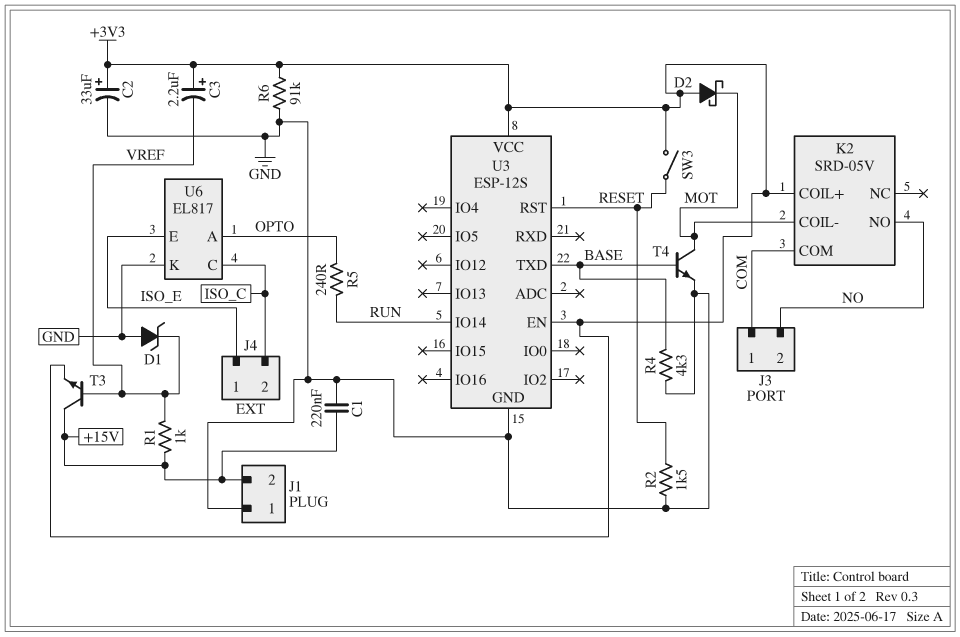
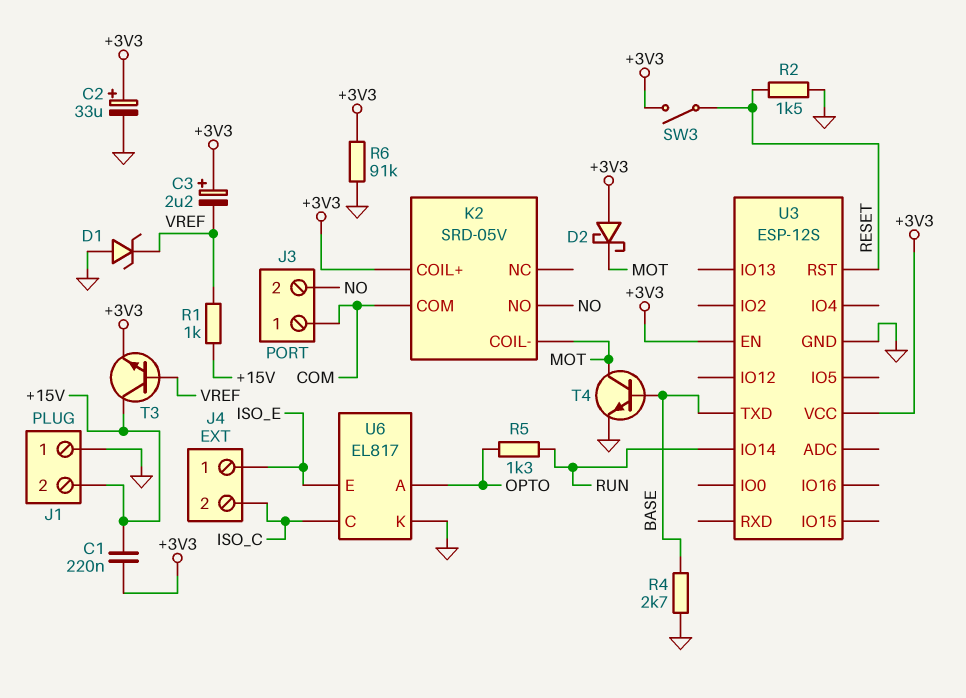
C1: 220nF (+15V, GND) -> 220nF (+3V3, +15V)
R4: 4.3k (BASE, GND) -> 2.7k (BASE, GND)
R5: 240 (OPTO, RUN) -> 1.3k (OPTO, RUN)

